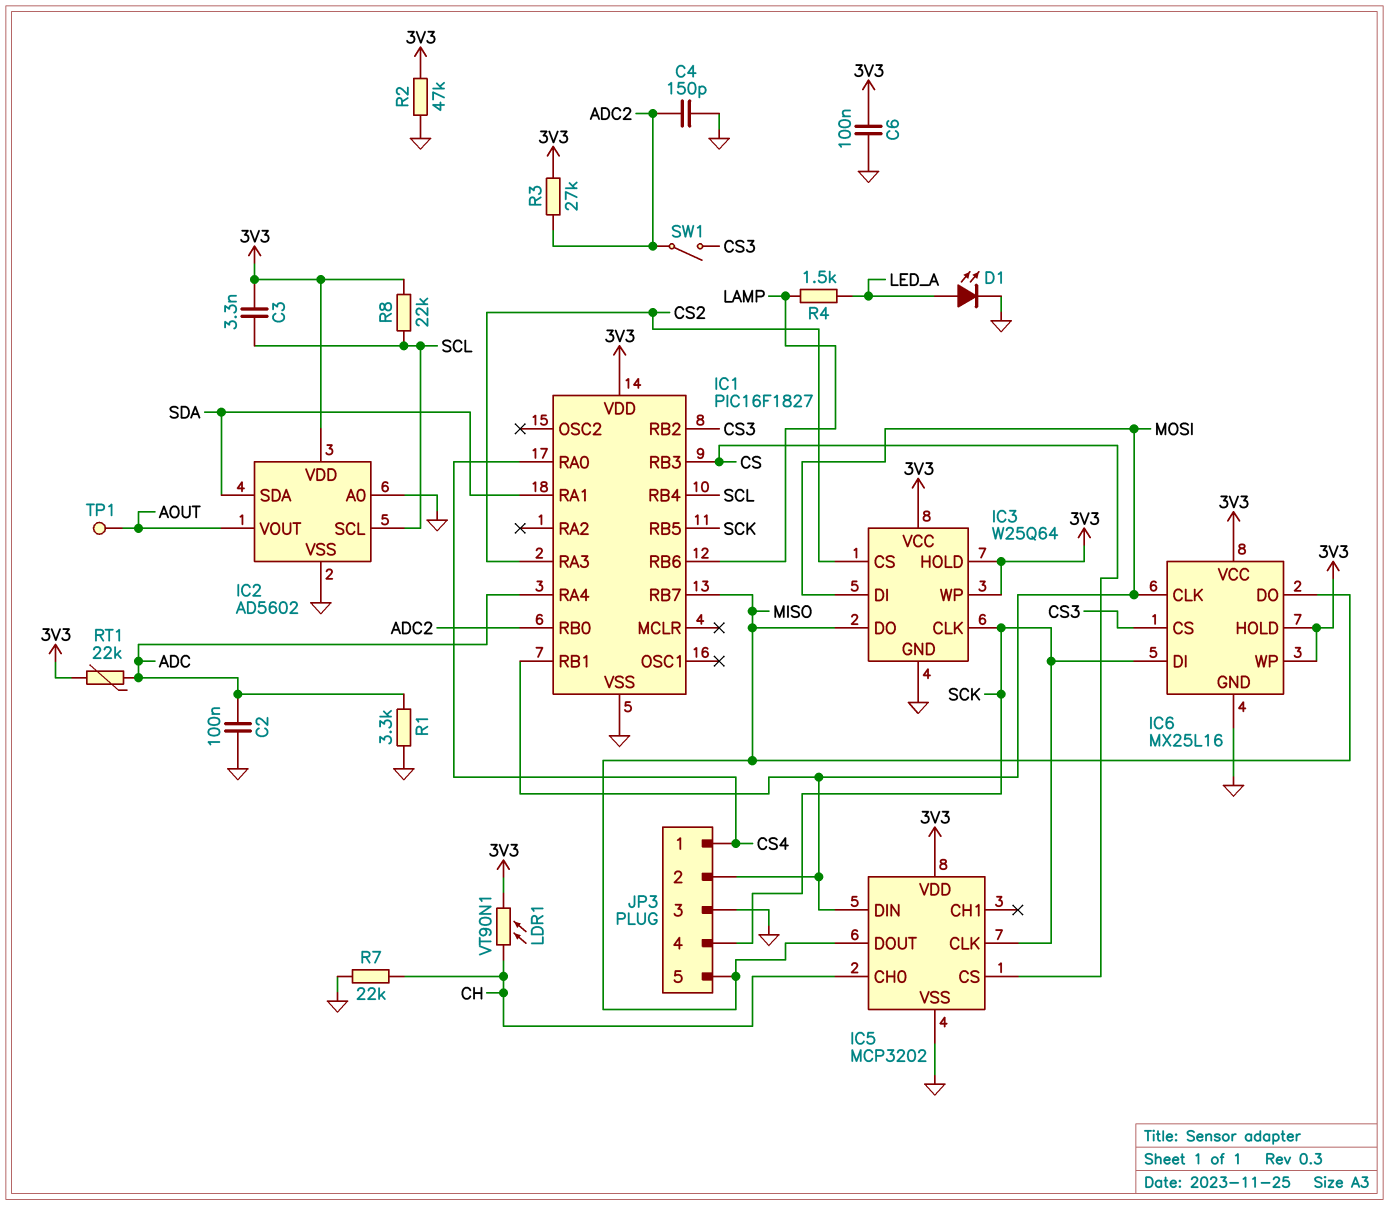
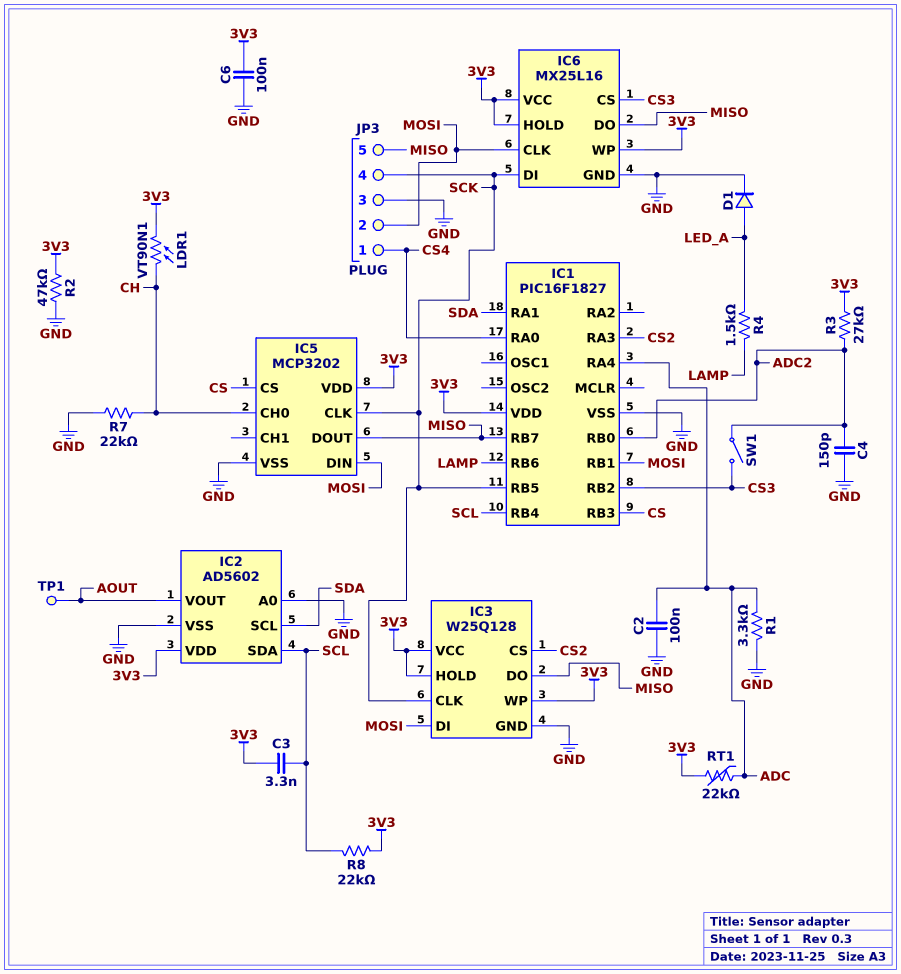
D1: LED (A LED_A, K GND) -> diode (A LED_A, K GND)
IC2 pin SCL: SCL -> SDA
IC2 pin SDA: SDA -> SCL
IC3: W25Q64 -> W25Q128

